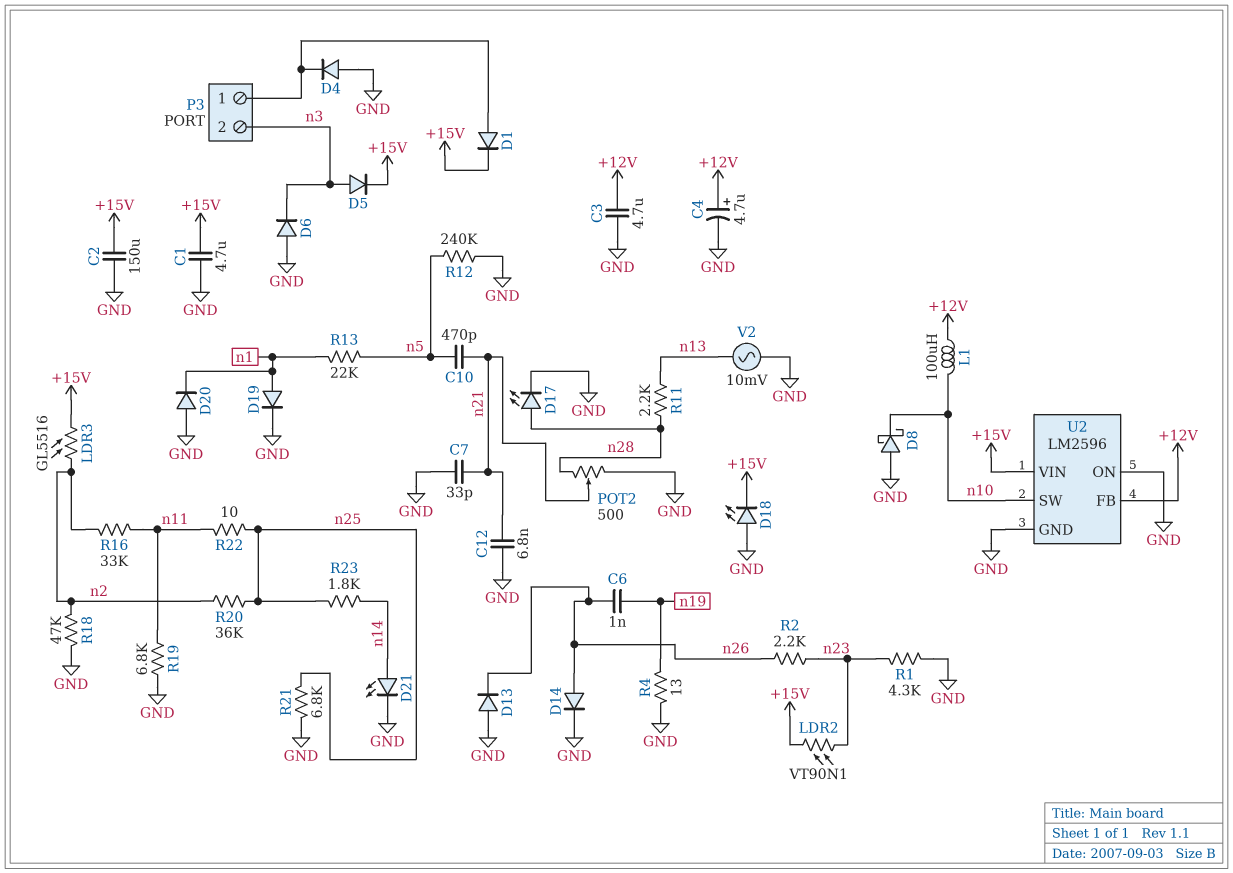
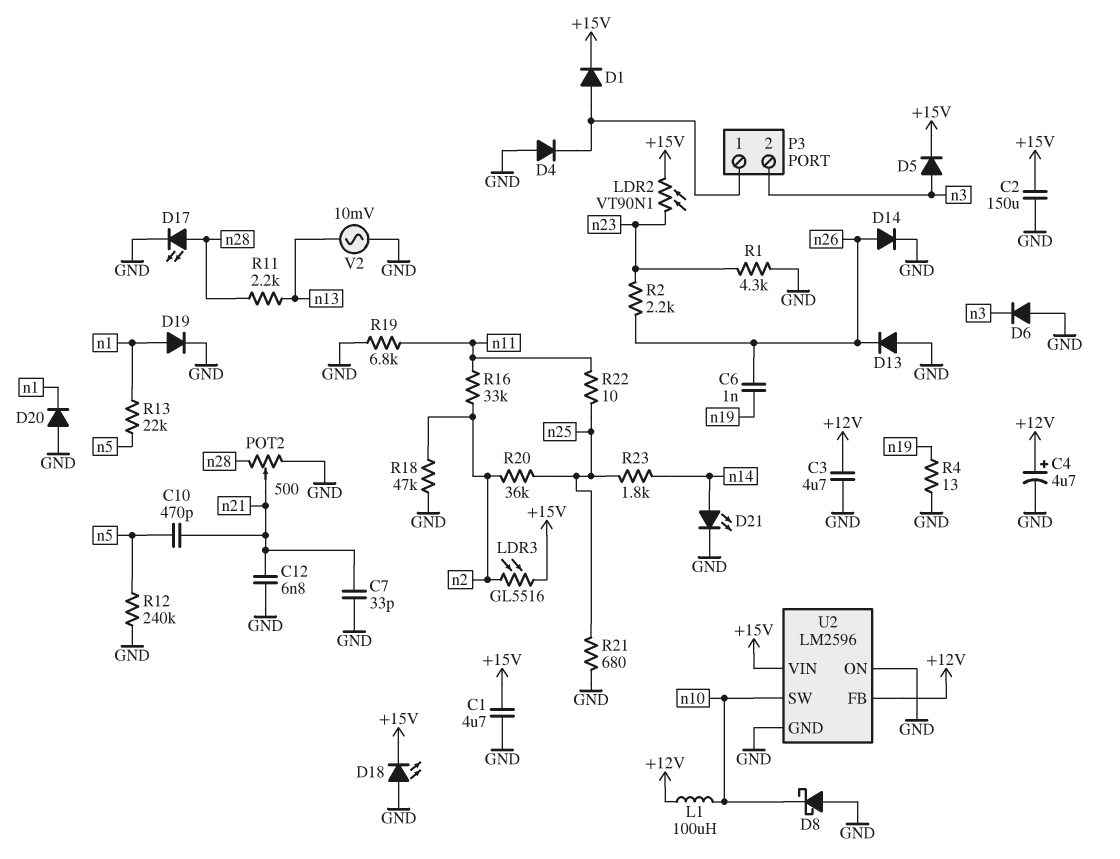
R21: 6.8k (GND, n25) -> 680 (GND, n25)

